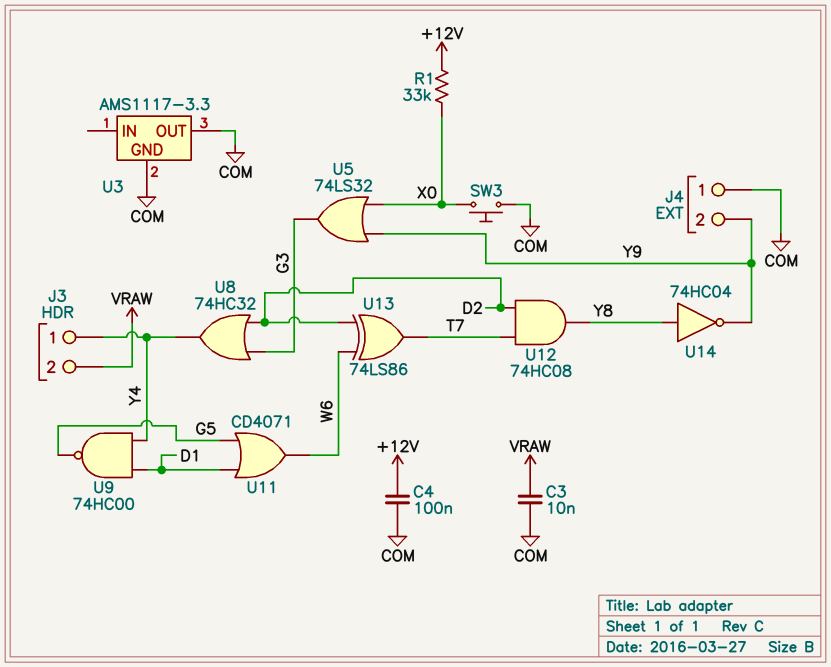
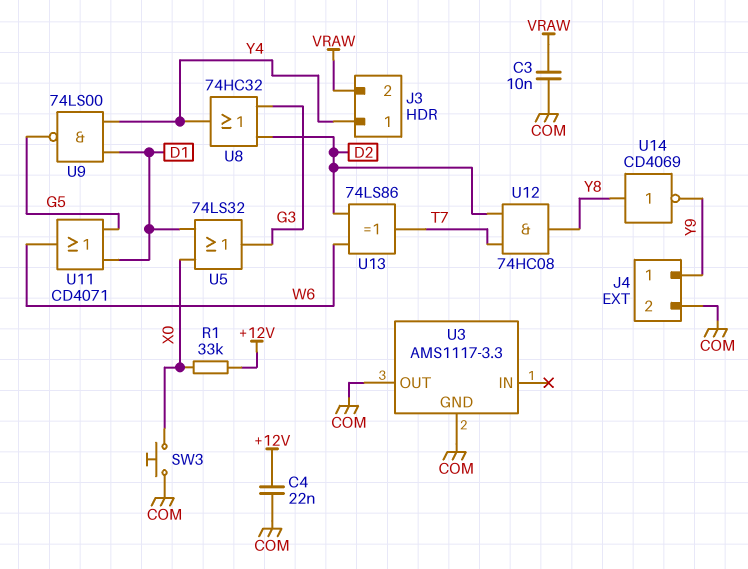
C4: 100nF (+12V, COM) -> 22nF (+12V, COM)
J4 pin 1: COM -> Y9
J4 pin 2: Y9 -> COM
U5: OR 74LS32 (in X0, in Y9, out G3) -> OR 74LS32 (in D1, in X0, out G3)
U9: NAND 74HC00 (in D1, in Y4, out G5) -> NAND 74LS00 (in D1, in Y4, out G5)
U14: NOT 74HC04 (in Y8, out Y9) -> NOT CD4069 (in Y8, out Y9)

